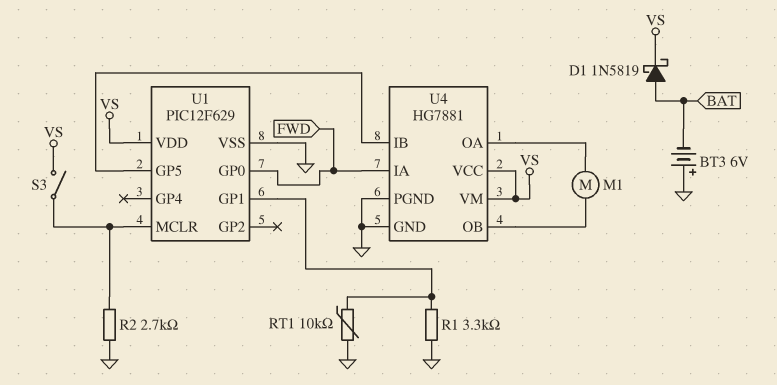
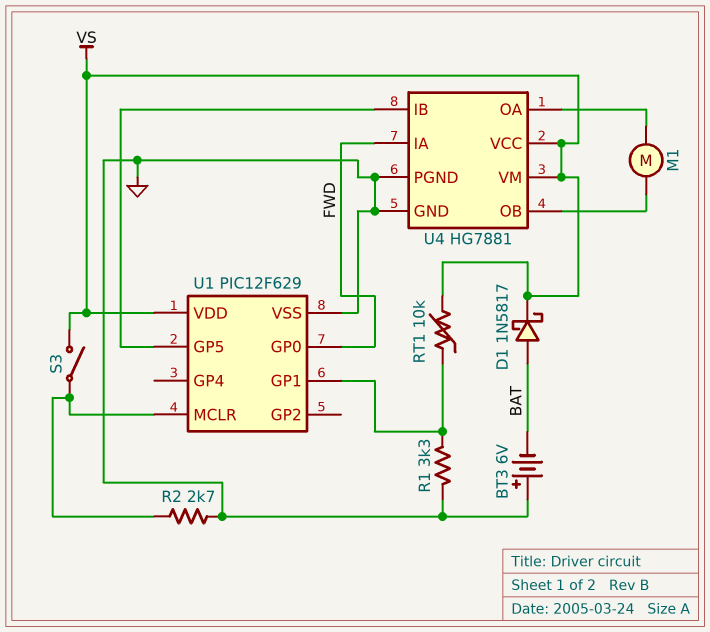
D1: schottky 1N5819 (A BAT, K VS) -> schottky 1N5817 (A BAT, K VS)
RT1: 10k (GND, U1/GP1) -> 10k (U1/GP1, VS)

